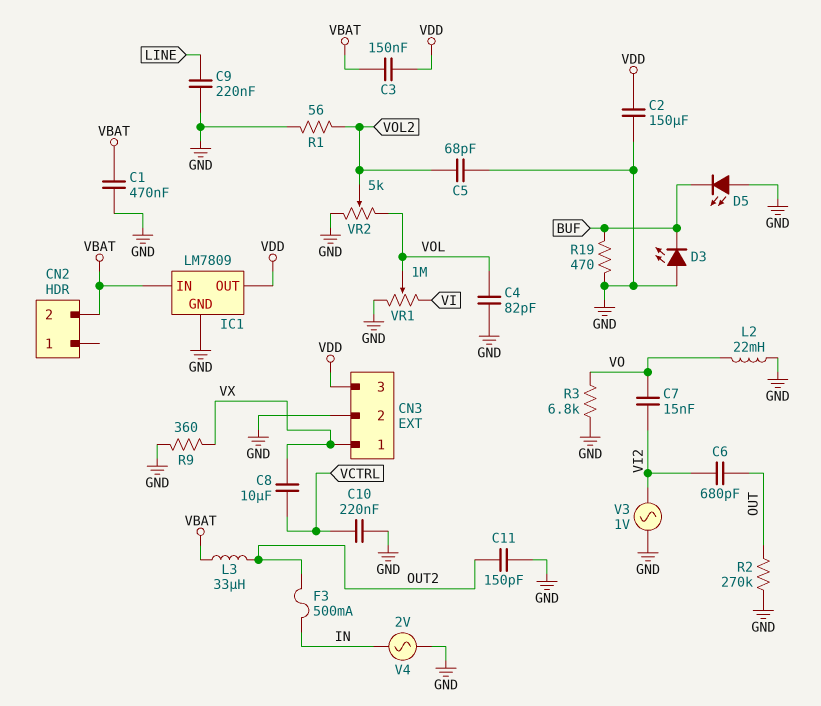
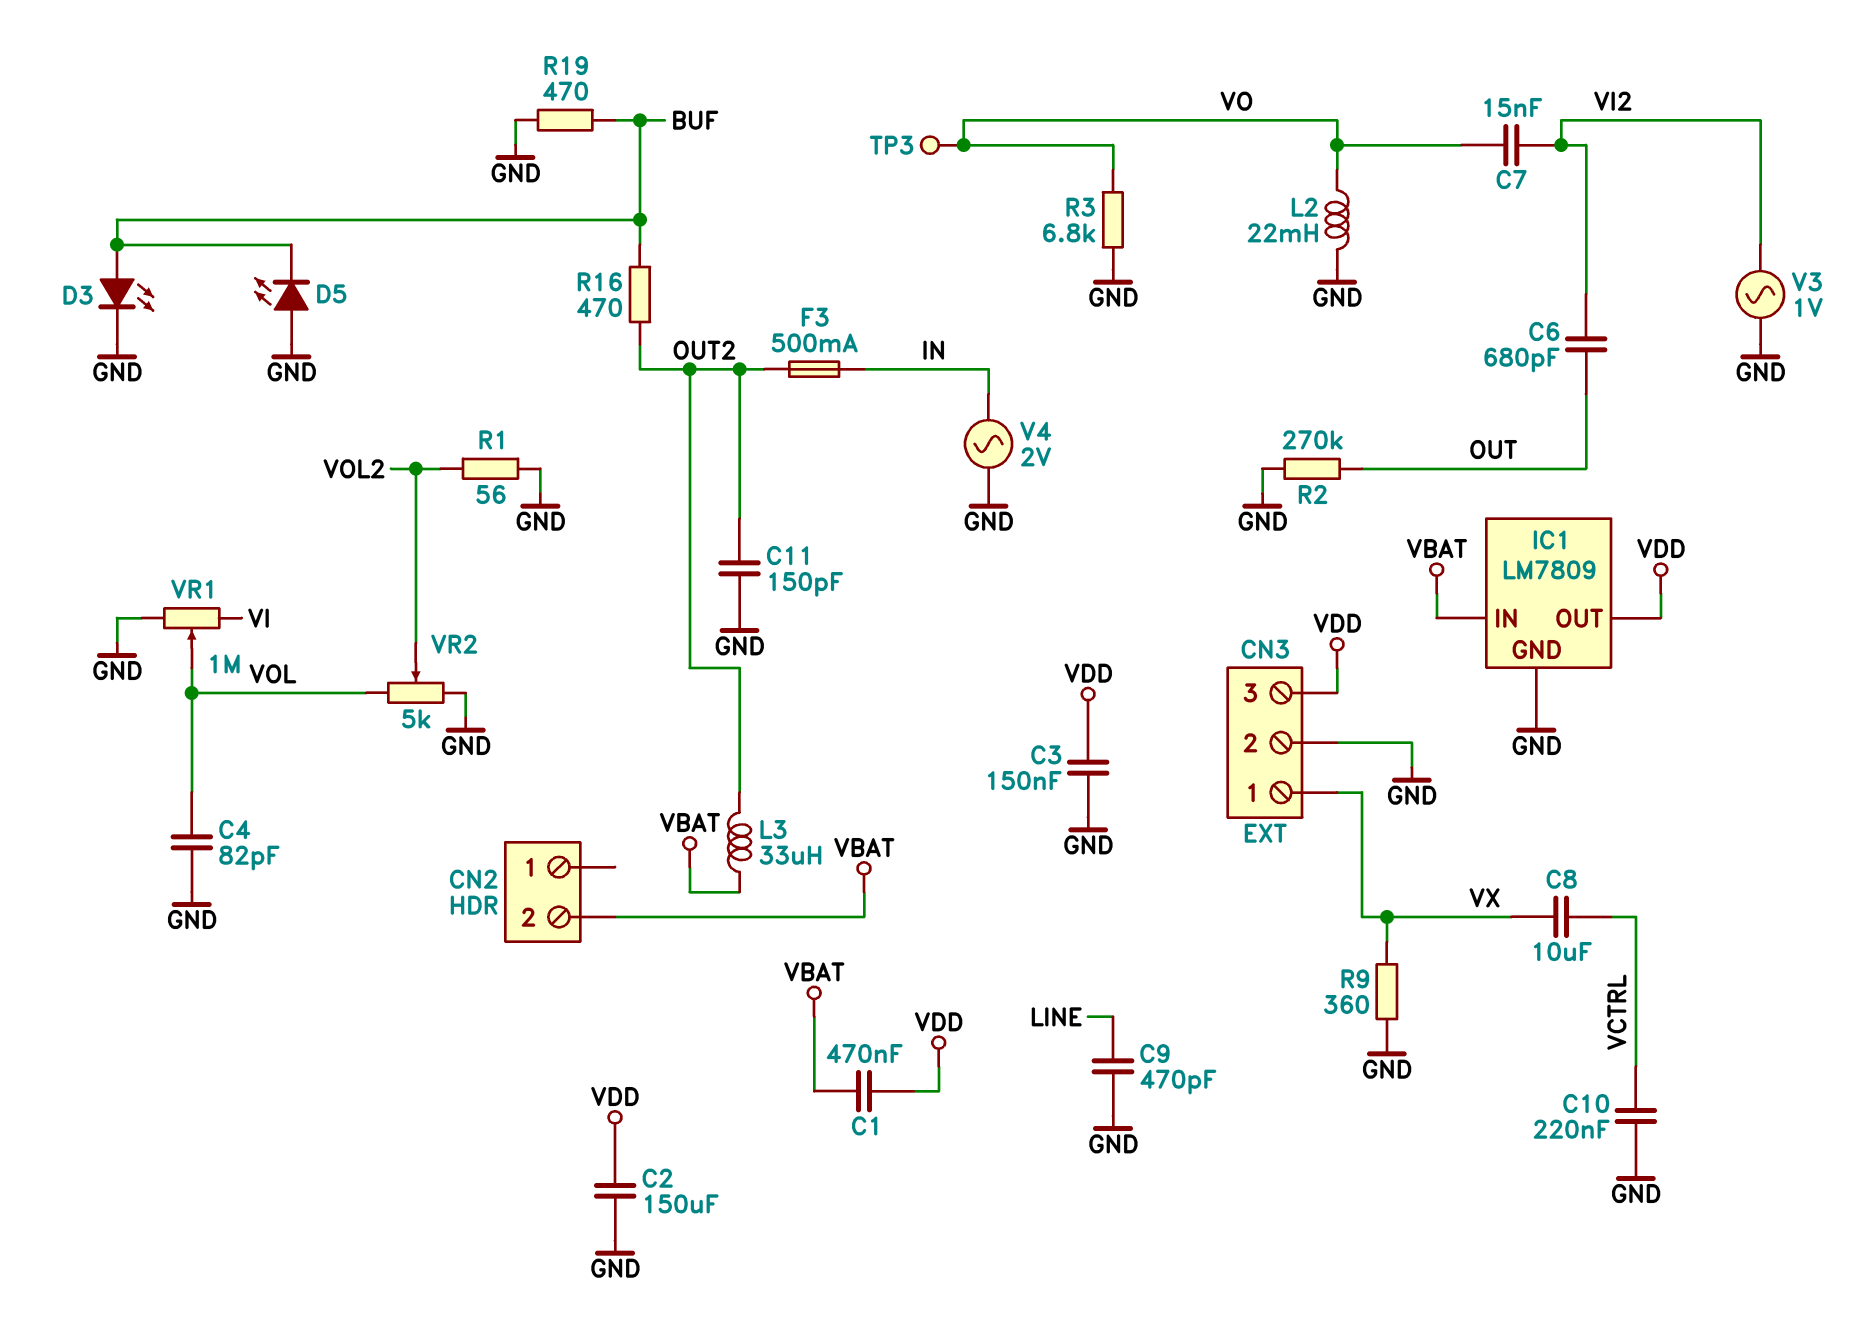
C1: 470nF (GND, VBAT) -> 470nF (VBAT, VDD)
C3: 150nF (VBAT, VDD) -> 150nF (GND, VDD)
C5: 68pF (GND, VOL2) -> none
C9: 220nF (GND, LINE) -> 470pF (GND, LINE)
D3: LED (A GND, K BUF) -> LED (A BUF, K GND)
R16: none -> 470 (BUF, OUT2)
TP3: none -> test point (VO)

